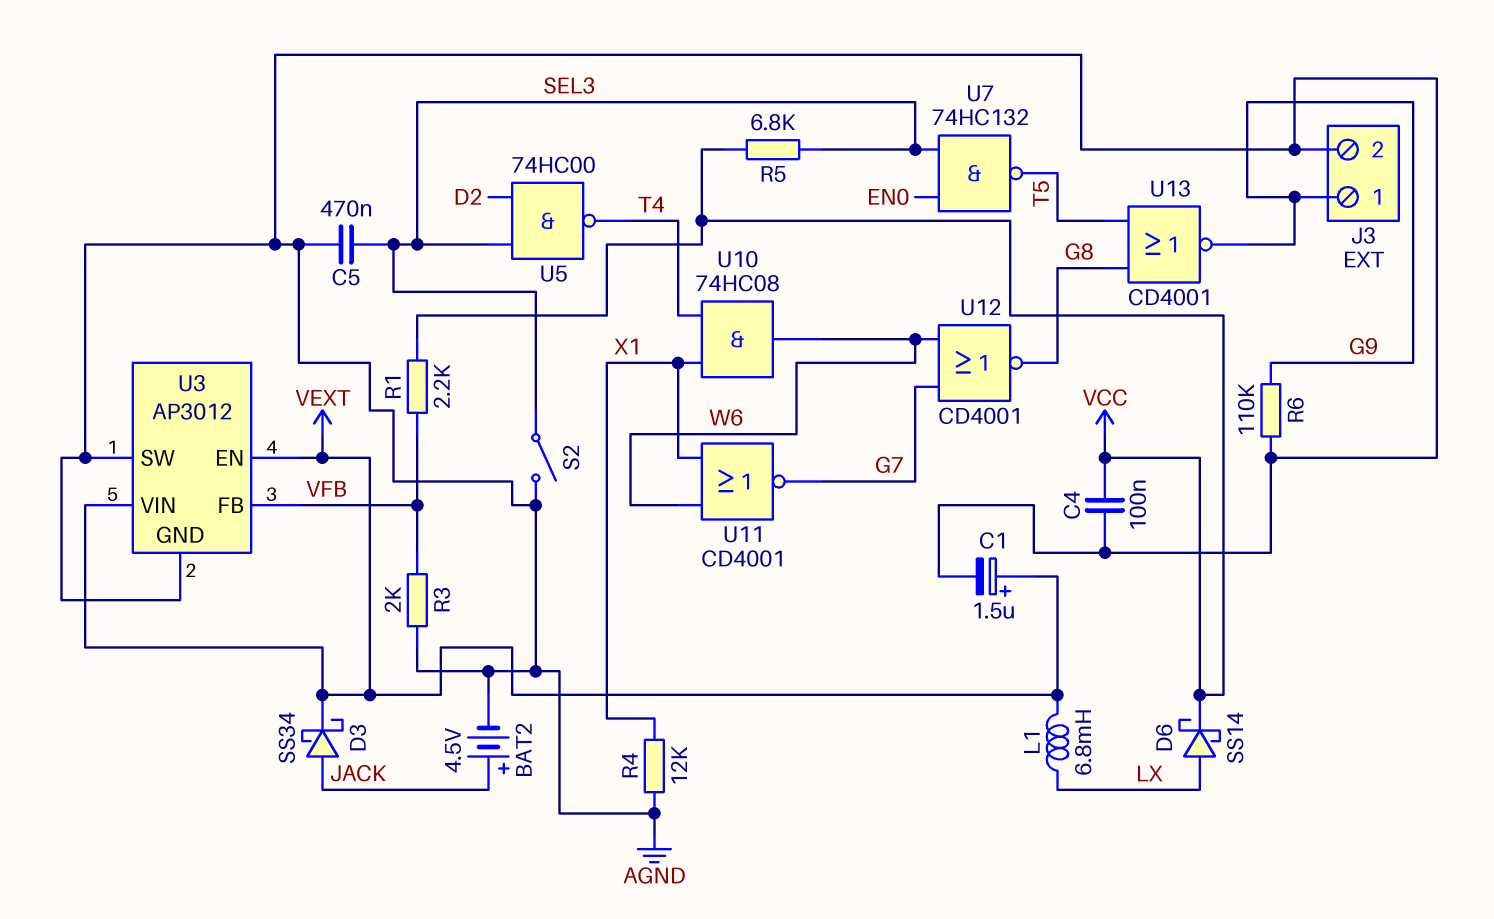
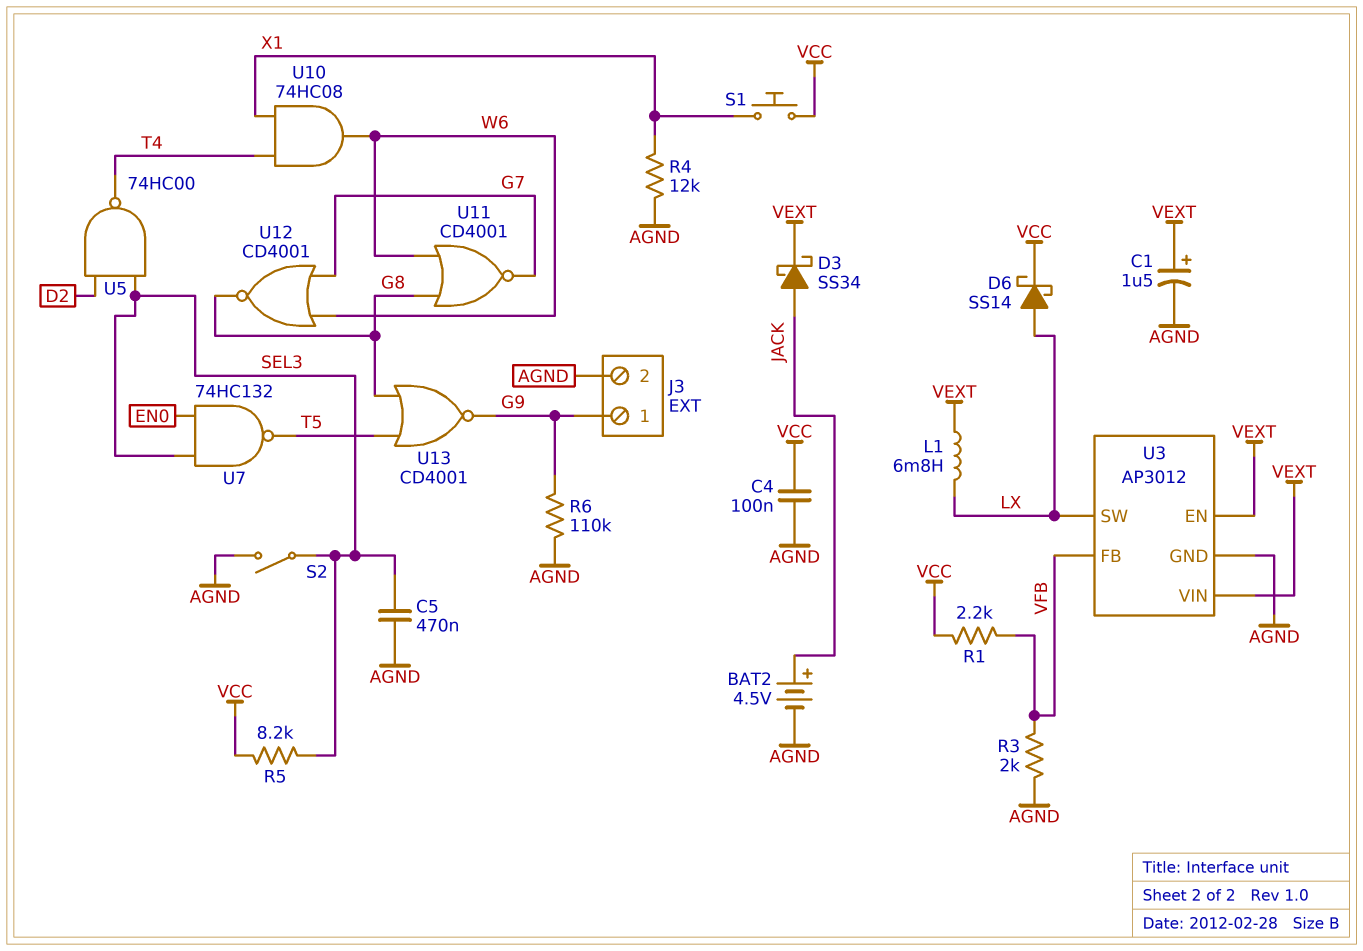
R5: 6.8k (SEL3, VCC) -> 8.2k (SEL3, VCC)
S1: none -> button (VCC, X1)
U3 pin SW: AGND -> LX
U11: NOR CD4001 (in W6, in X1, out G7) -> NOR CD4001 (in G8, in W6, out G7)

